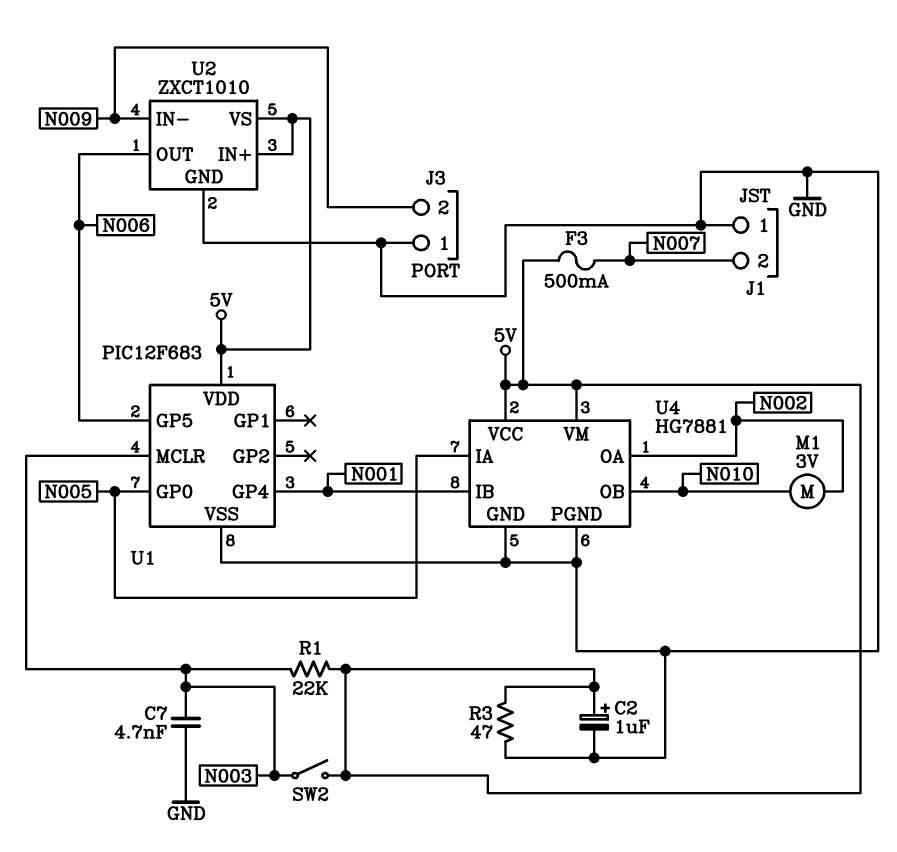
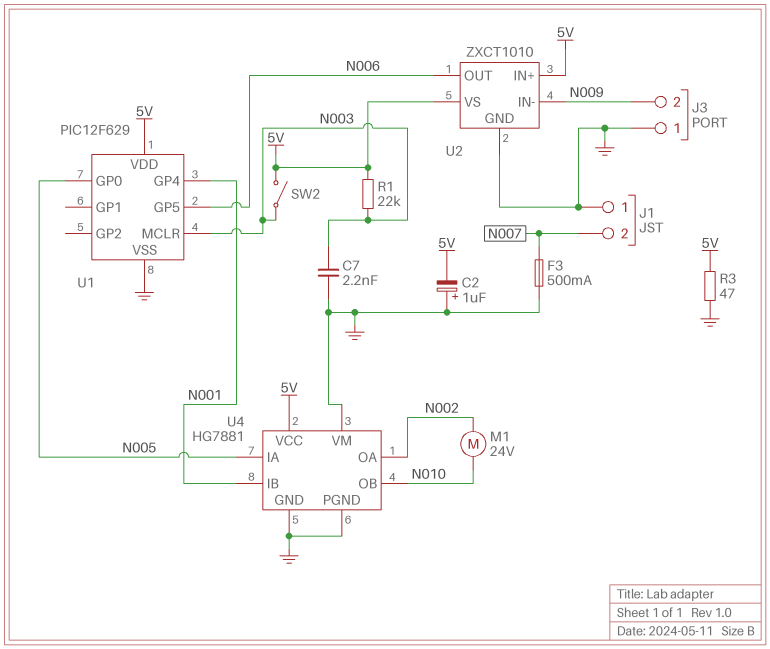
C2: 1uF (plus 5V, minus GND) -> 1uF (plus GND, minus 5V)
C7: 4.7nF (GND, N003) -> 2.2nF (GND, N003)
F3: 500mA (5V, N007) -> 500mA (GND, N007)
M1: motor 3V (N002, N010) -> motor 24V (N002, N010)
U1: PIC12F683 -> PIC12F629
U4 pin VM: 5V -> GND

